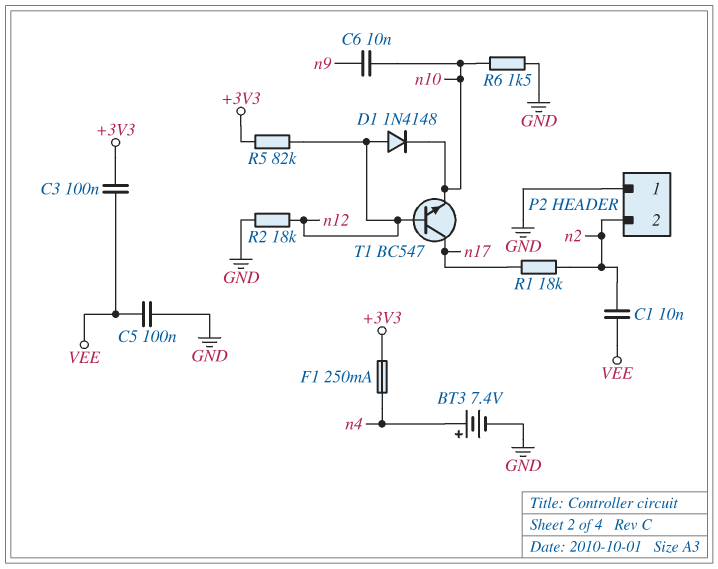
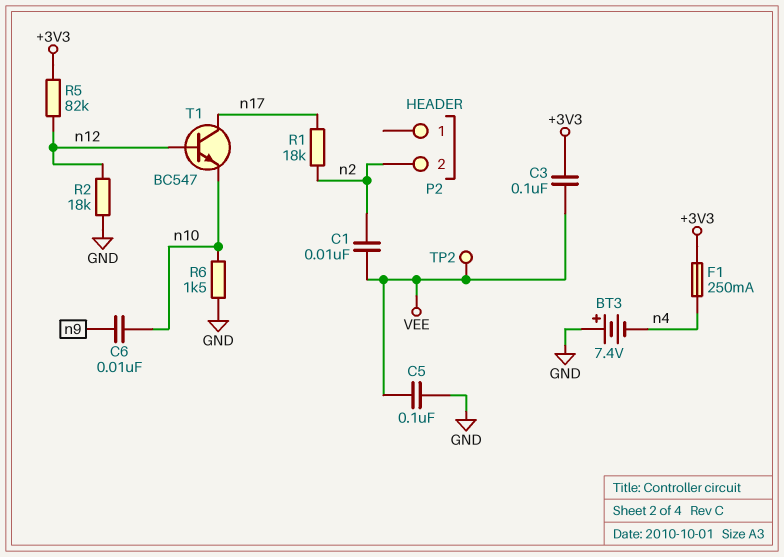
BT3: 7.4V (plus n4, minus GND) -> 7.4V (plus GND, minus n4)
D1: diode 1N4148 (A n12, K n10) -> none
P2 pin 1: GND -> none
TP2: none -> test point (VEE)

